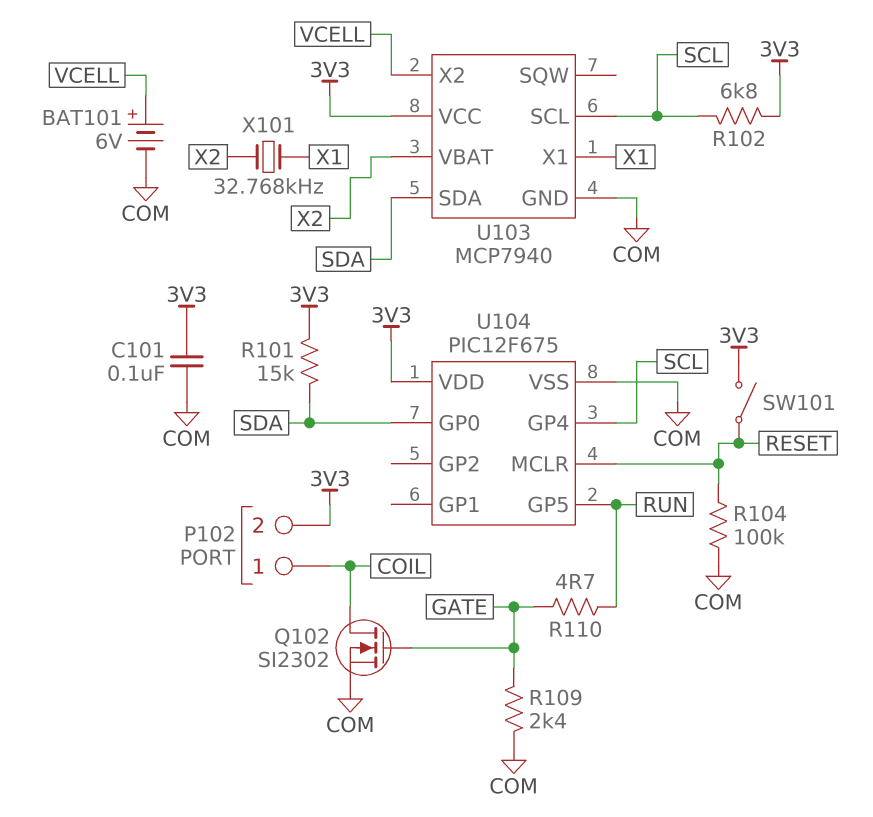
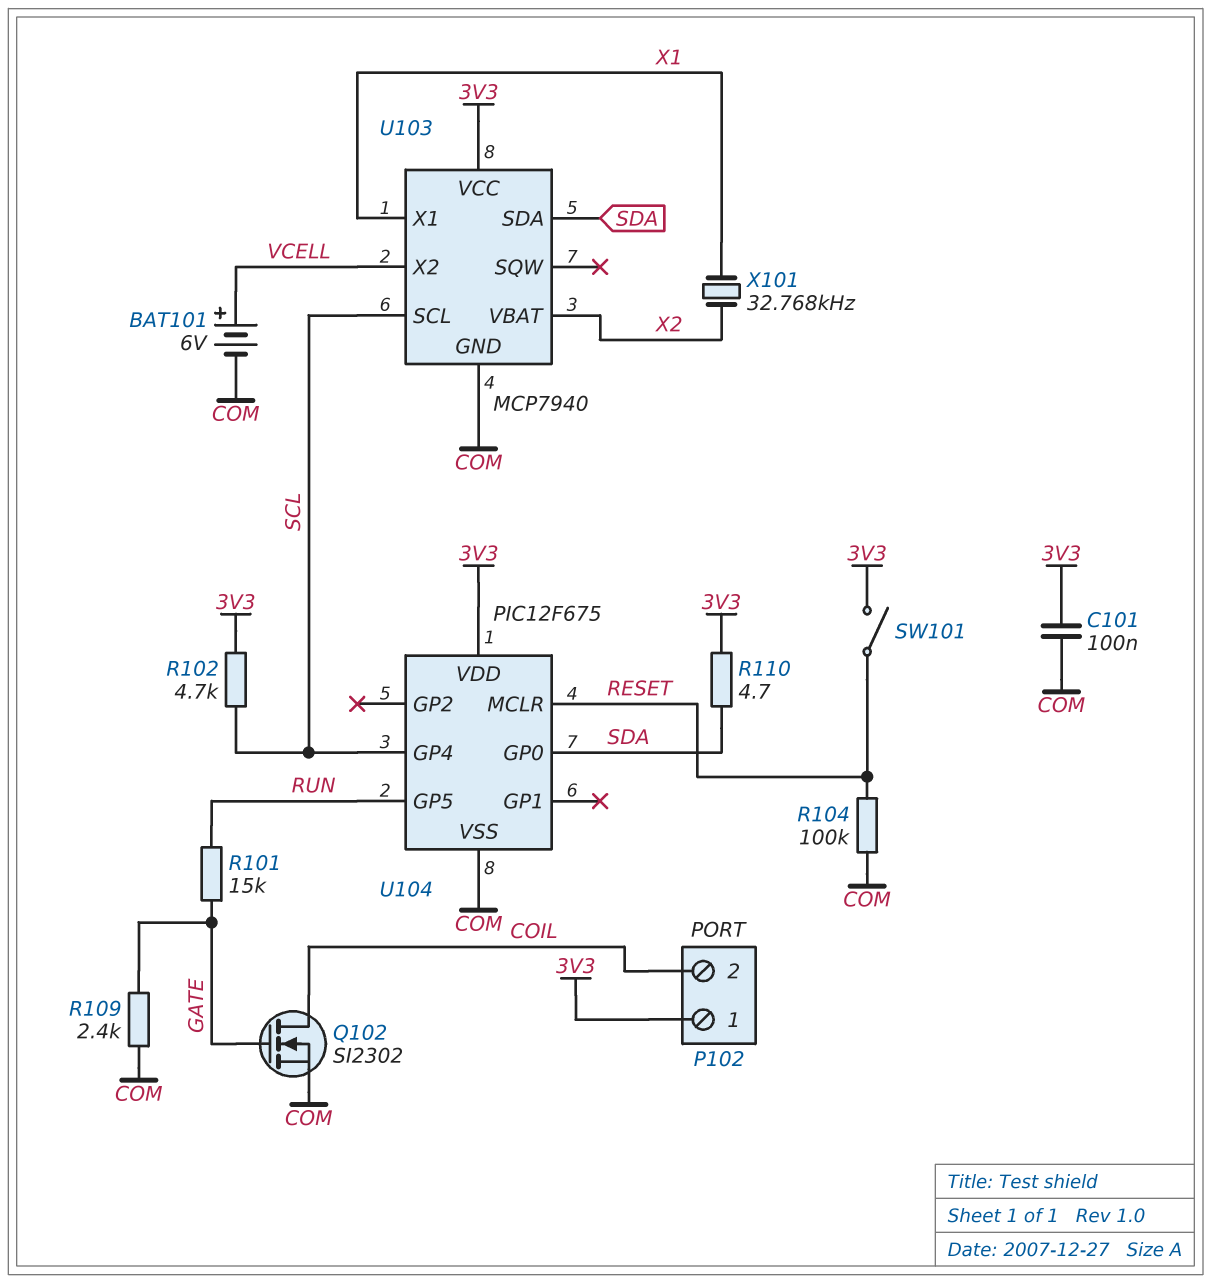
P102 pin 1: COIL -> 3V3
P102 pin 2: 3V3 -> COIL
R101: 15k (3V3, SDA) -> 15k (GATE, RUN)
R102: 6.8k (3V3, SCL) -> 4.7k (3V3, SCL)
R110: 4.7 (GATE, RUN) -> 4.7 (3V3, SDA)

